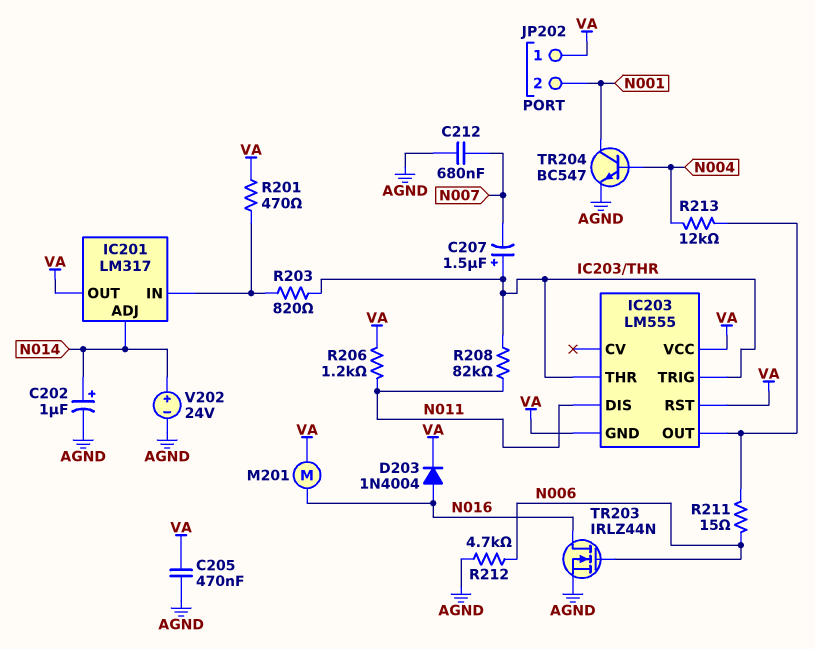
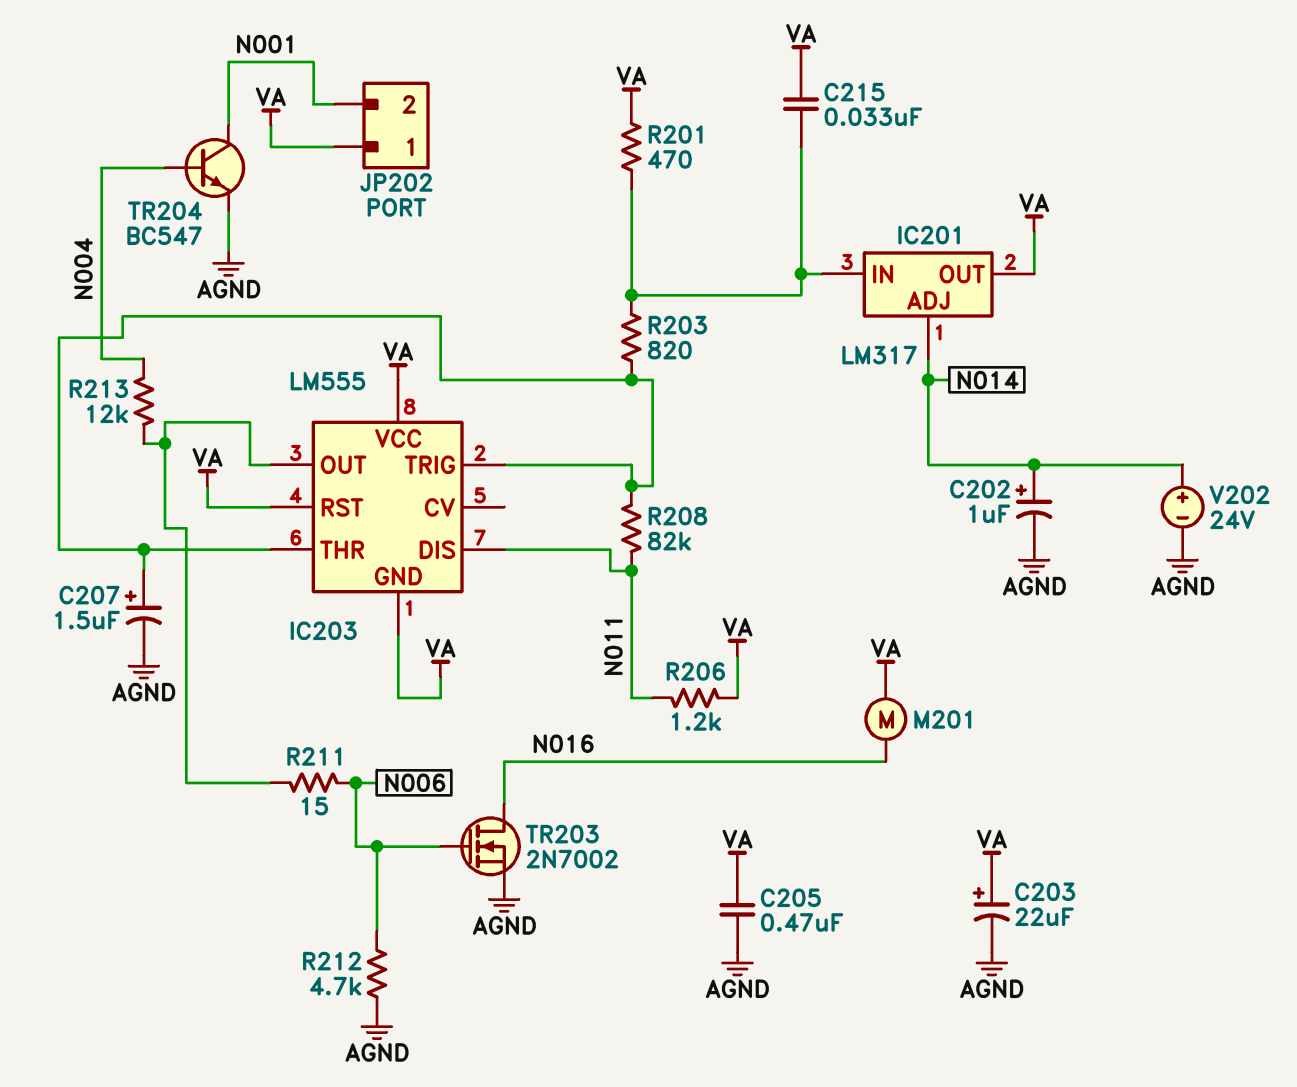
C203: none -> 22uF (plus VA, minus AGND)
C207: 1.5uF (plus IC203/THR, minus N007) -> 1.5uF (plus IC203/THR, minus AGND)
C212: 680nF (AGND, N007) -> none
C215: none -> 33nF (IC201/IN, VA)
D203: diode 1N4004 (A N016, K VA) -> none
TR203: NMOS IRLZ44N (G N006, D N016, S AGND) -> NMOS 2N7002 (G N006, D N016, S AGND)

